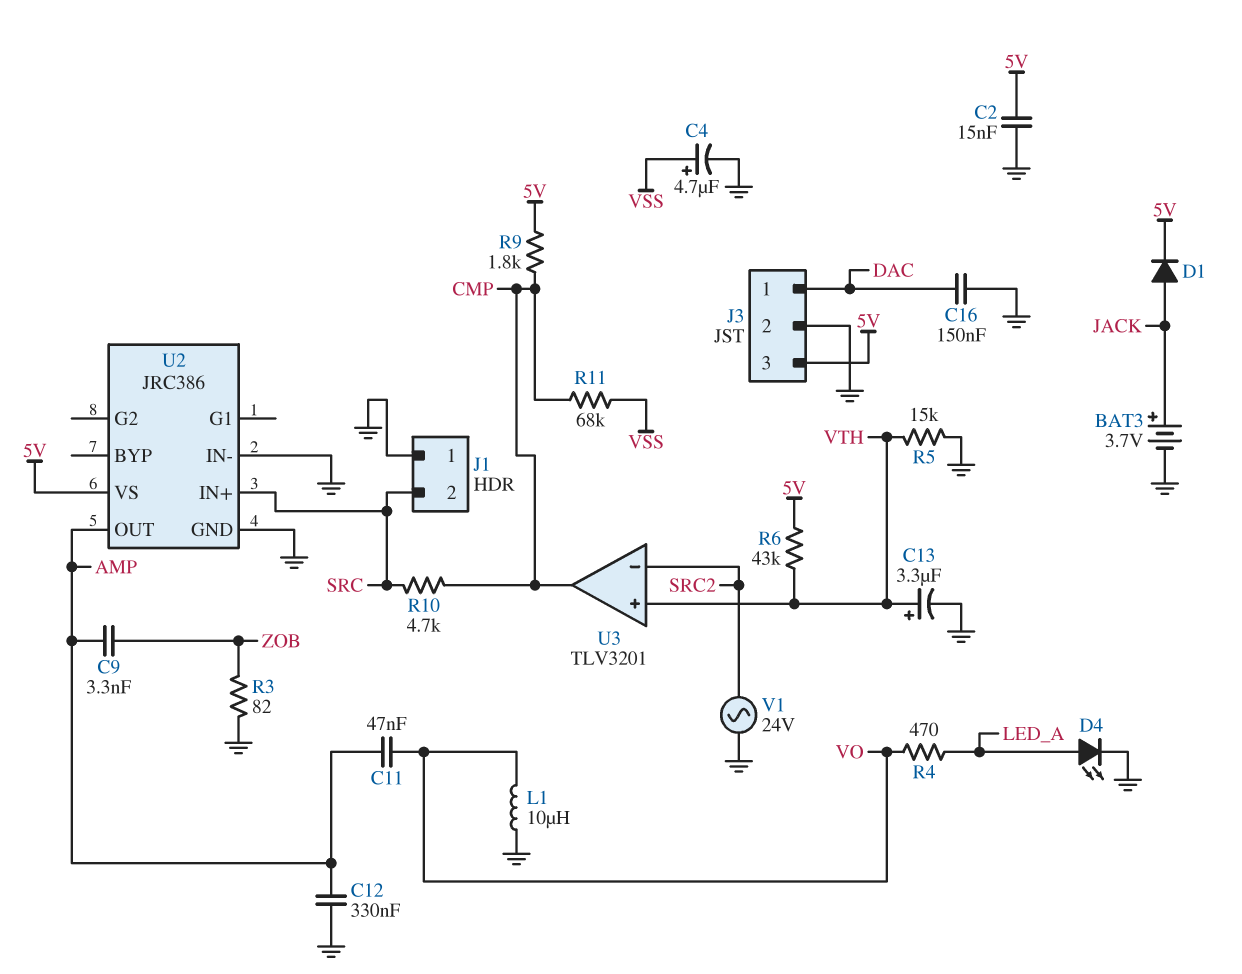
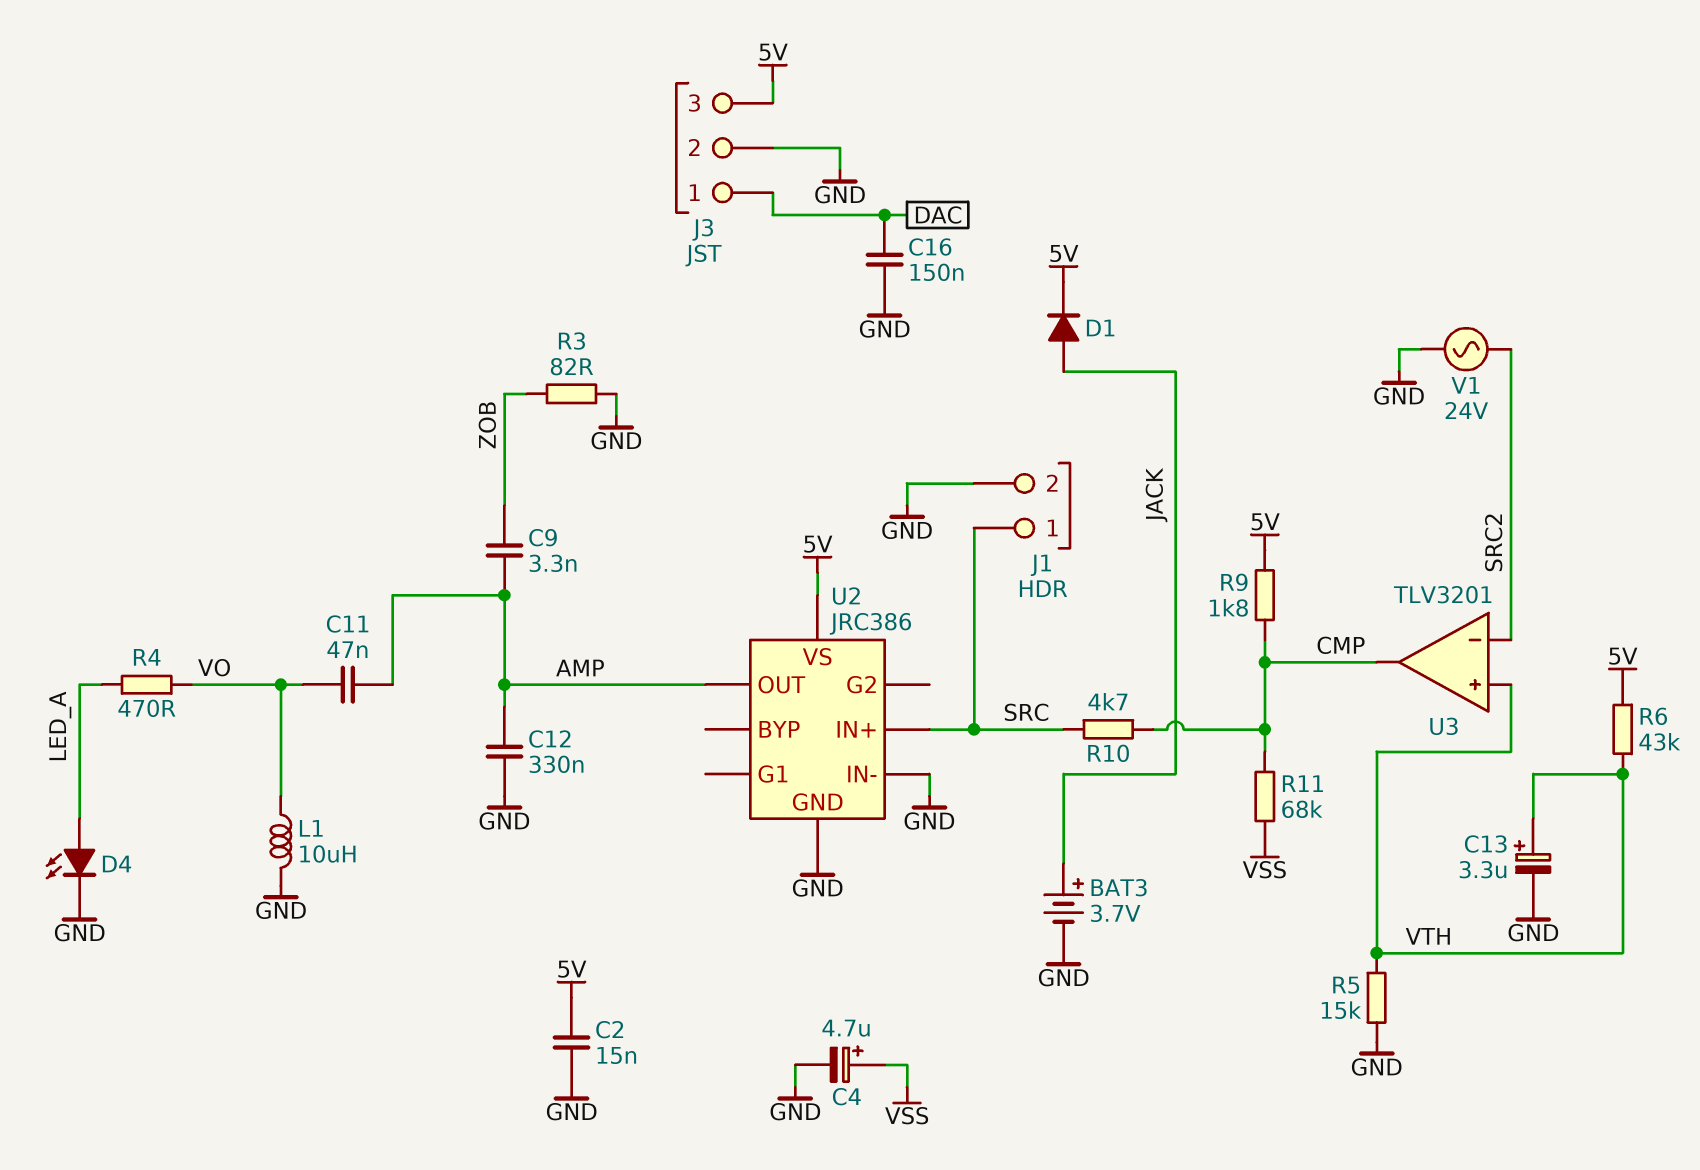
J1 pin 1: GND -> SRC
J1 pin 2: SRC -> GND

